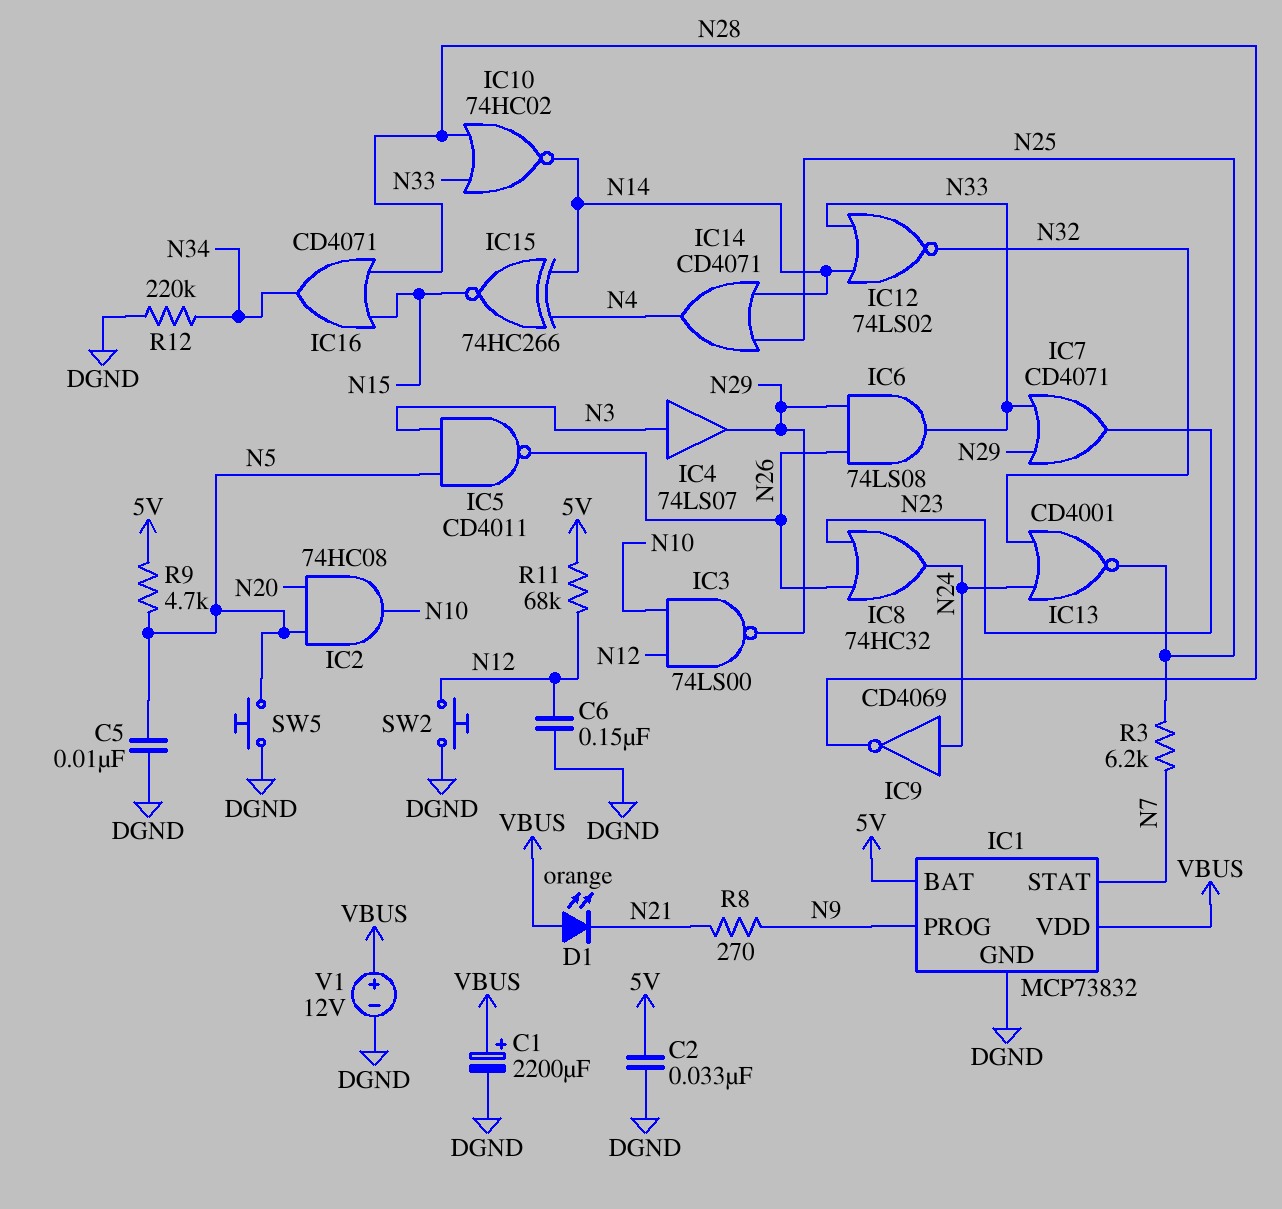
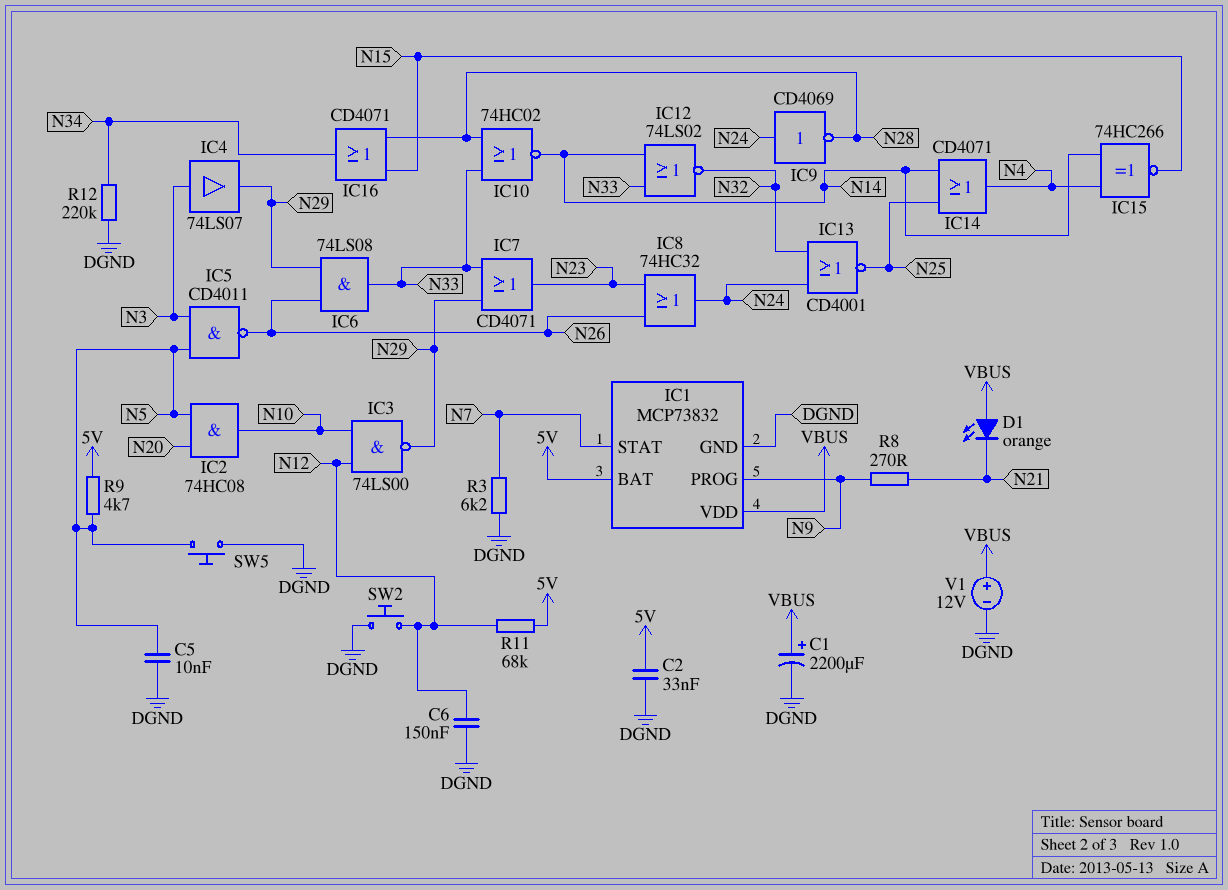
R3: 6.2k (N7, N25) -> 6.2k (DGND, N7)

